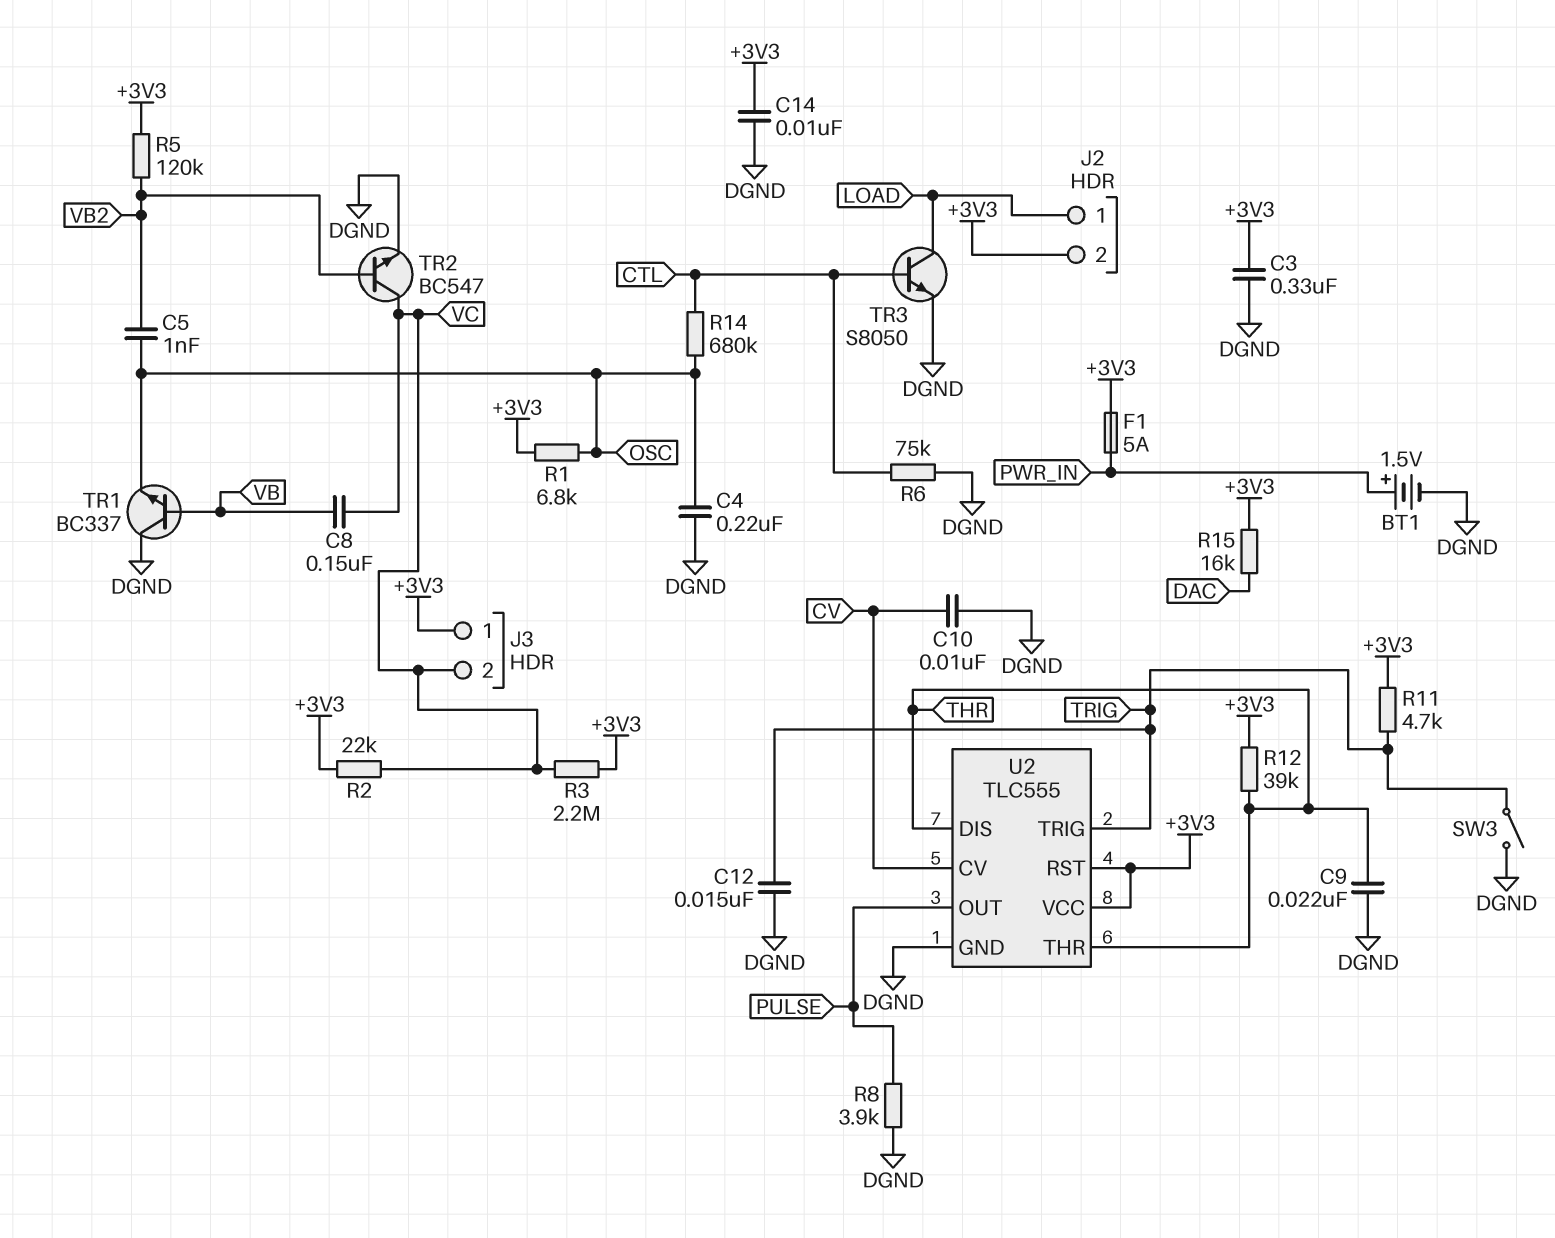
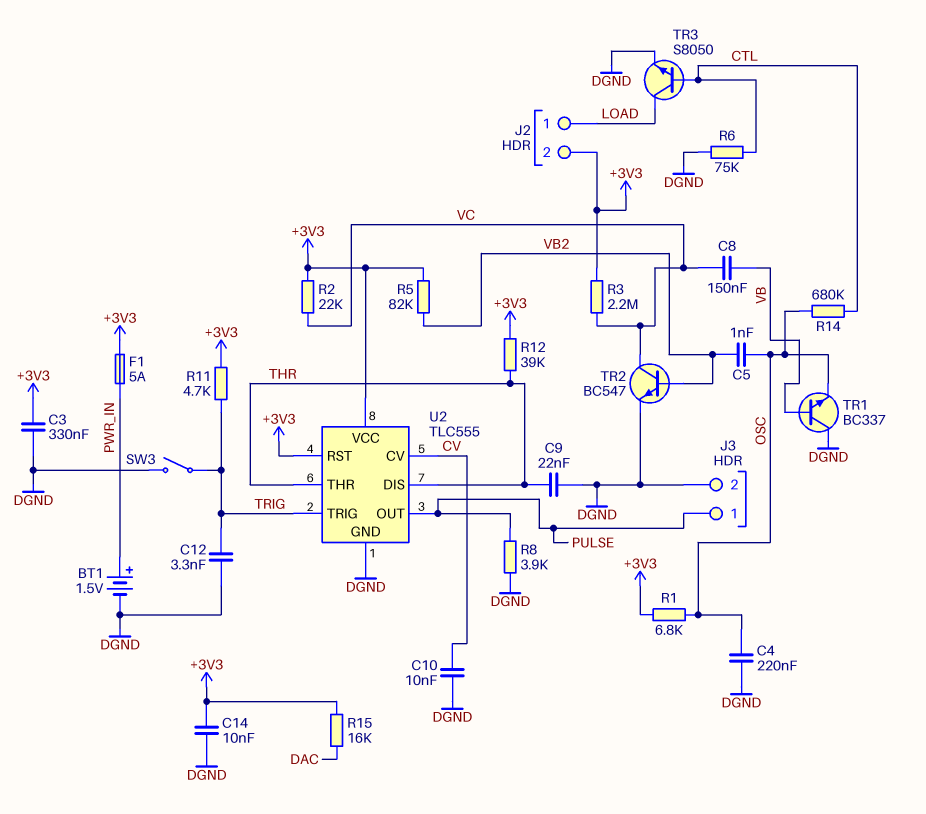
C12: 15nF (DGND, TRIG) -> 3.3nF (DGND, TRIG)
J3 pin 1: +3V3 -> PULSE
J3 pin 2: VC -> DGND
R5: 120k (+3V3, VB2) -> 82k (+3V3, VB2)

